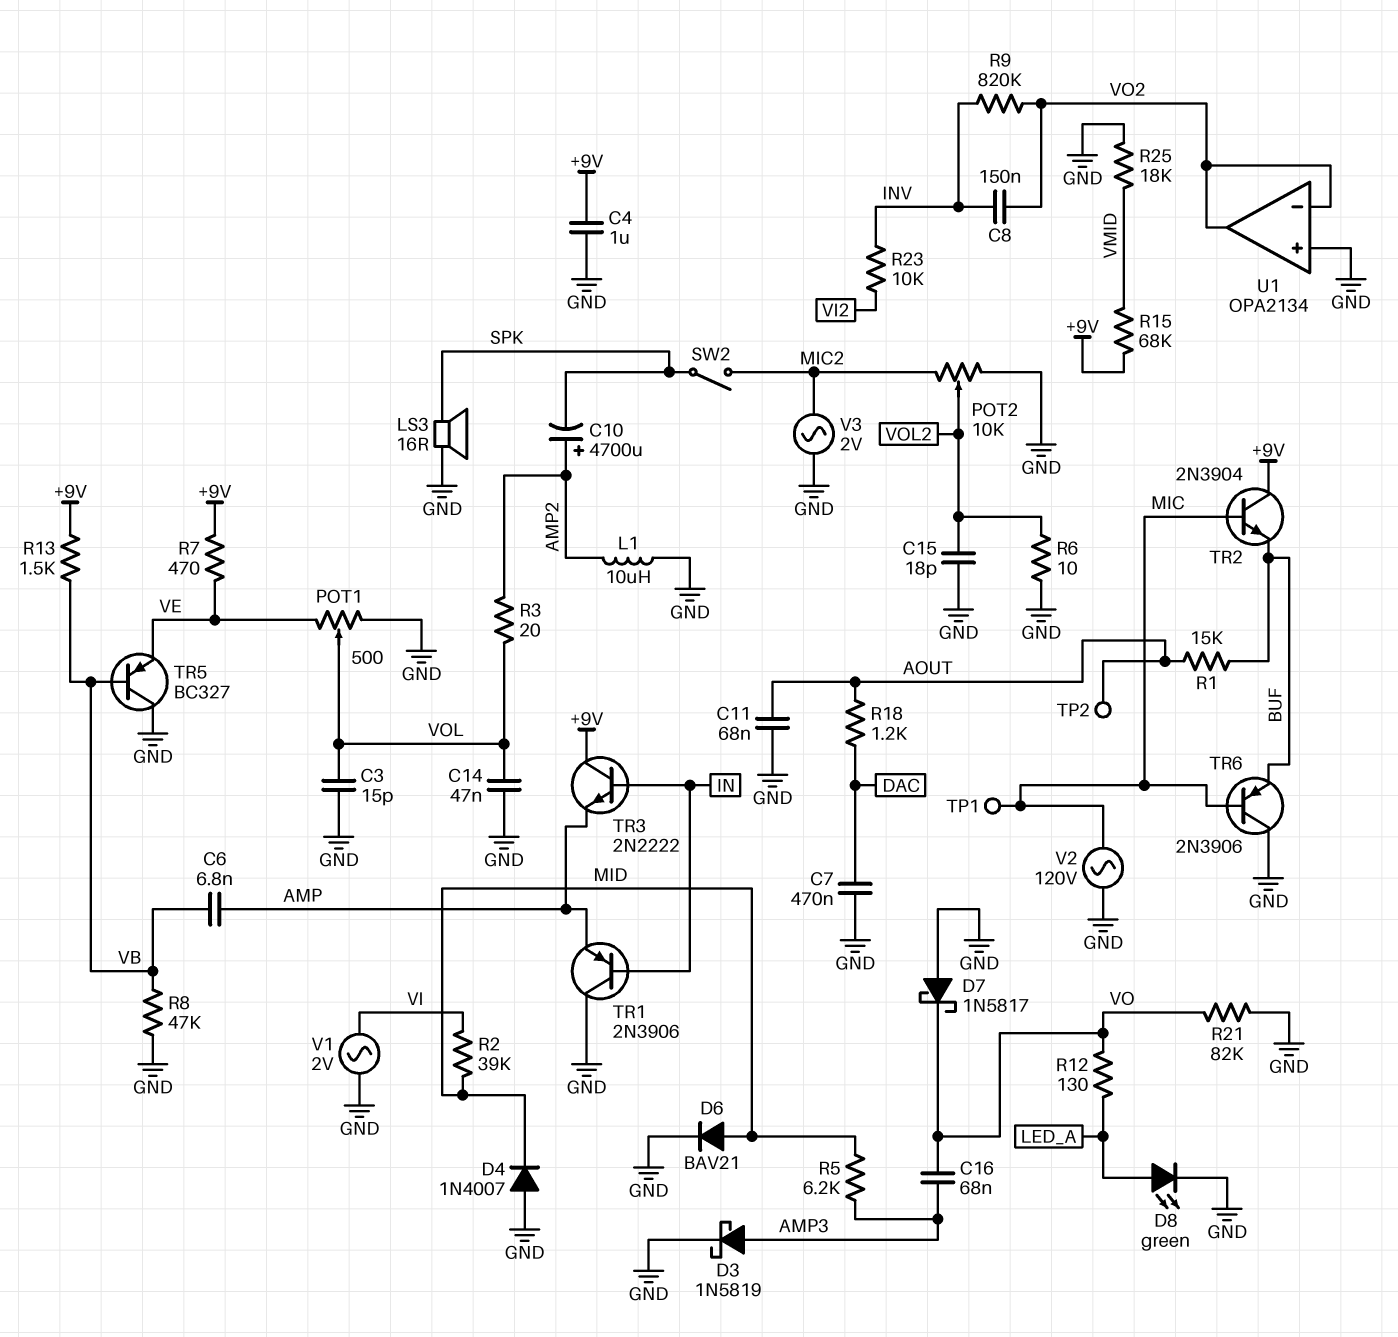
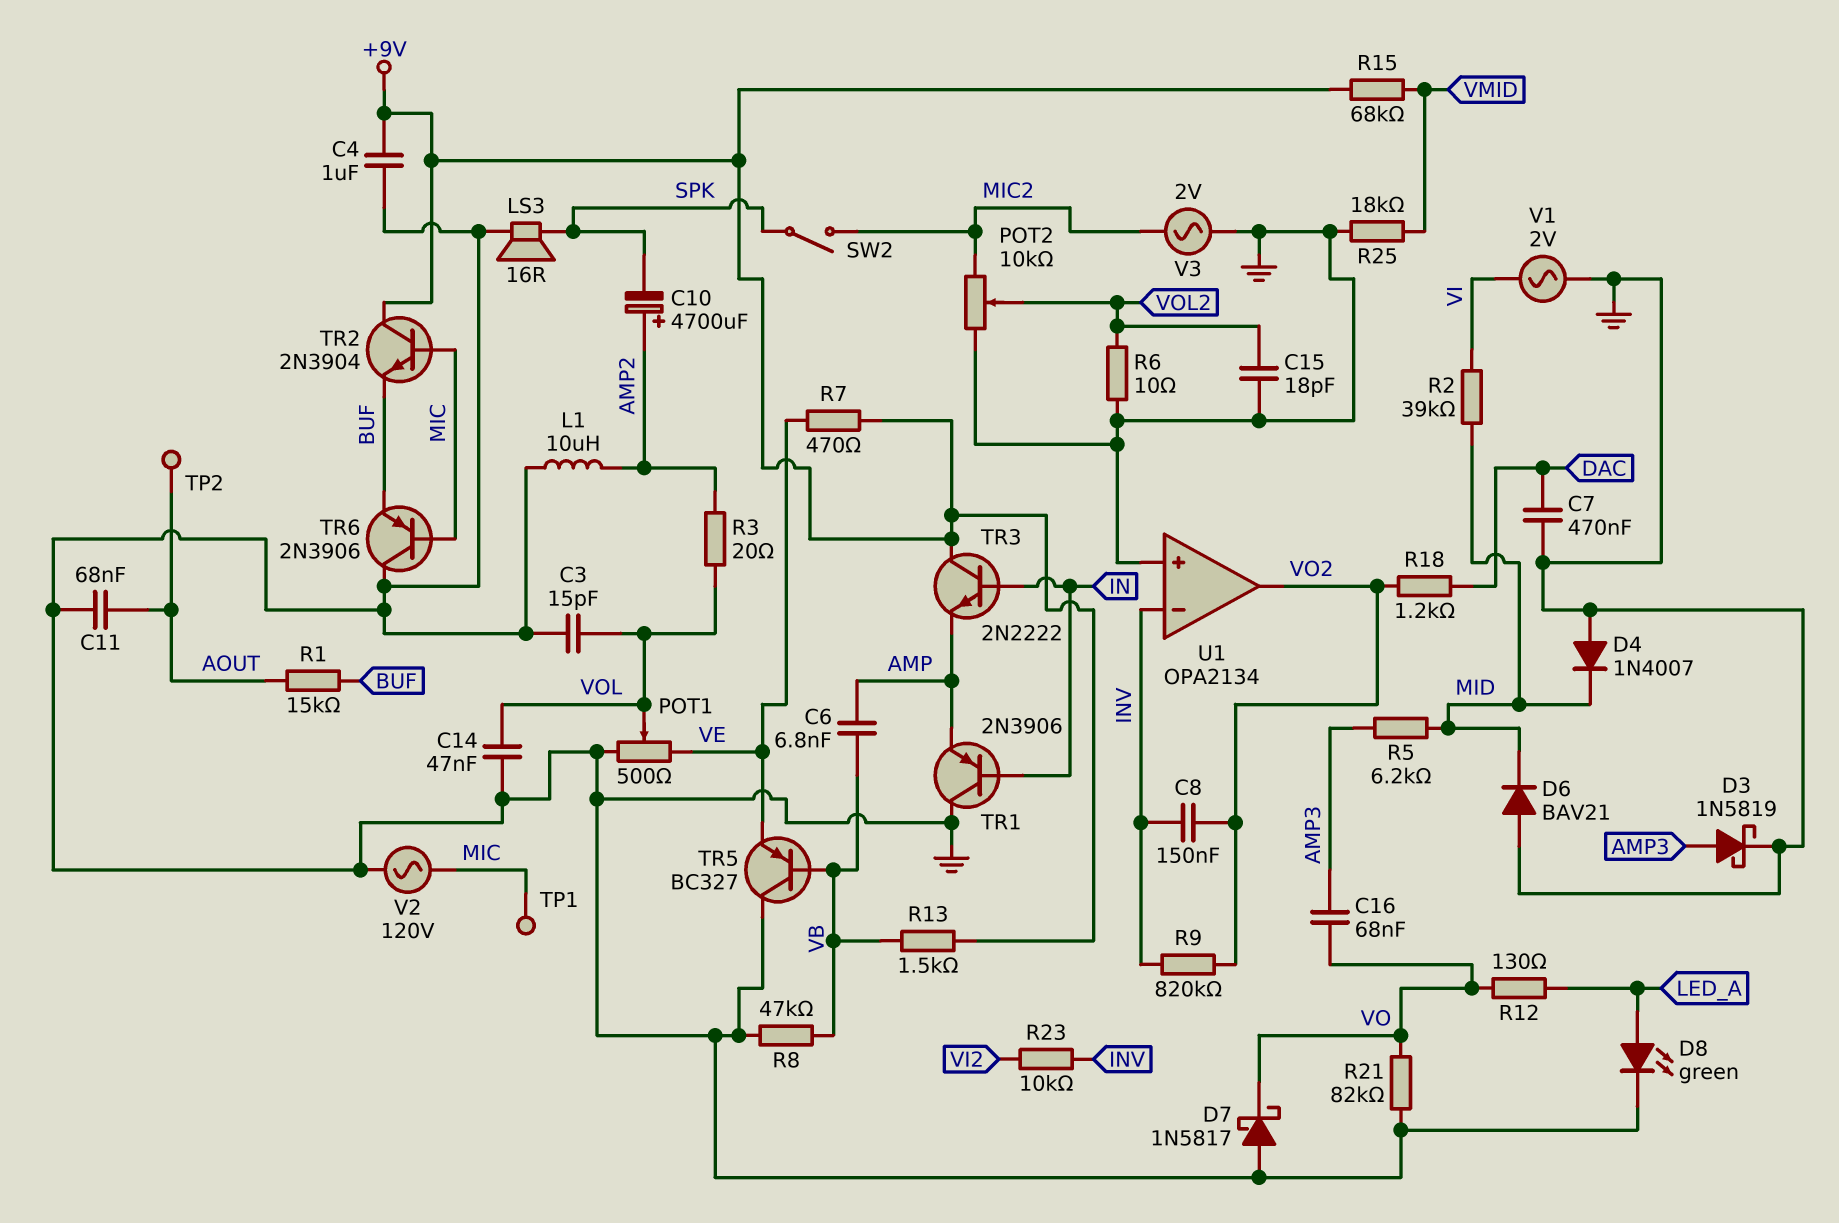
D6: diode BAV21 (A MID, K GND) -> diode BAV21 (A GND, K MID)
R18: 1.2k (AOUT, DAC) -> 1.2k (DAC, VO2)
U1 pin in-: VO2 -> INV

